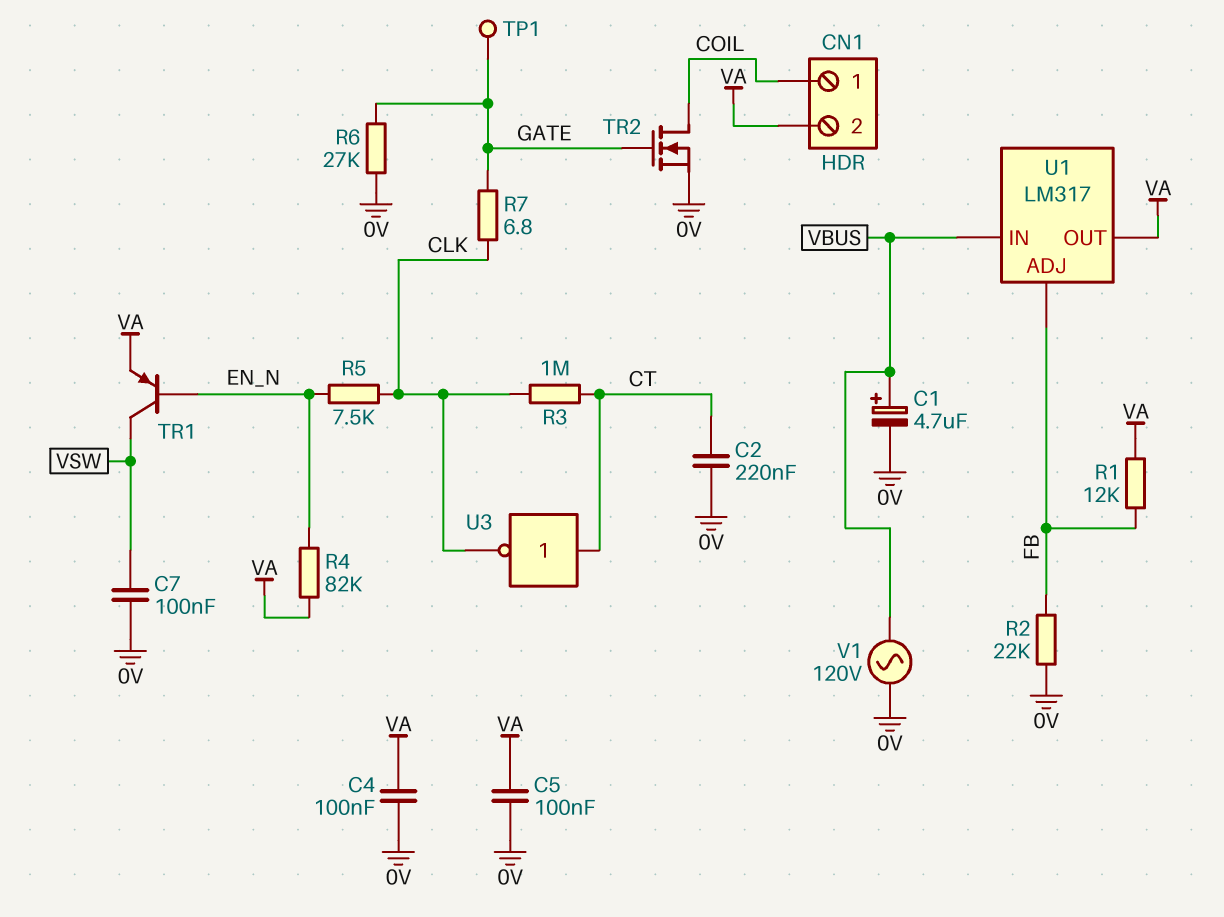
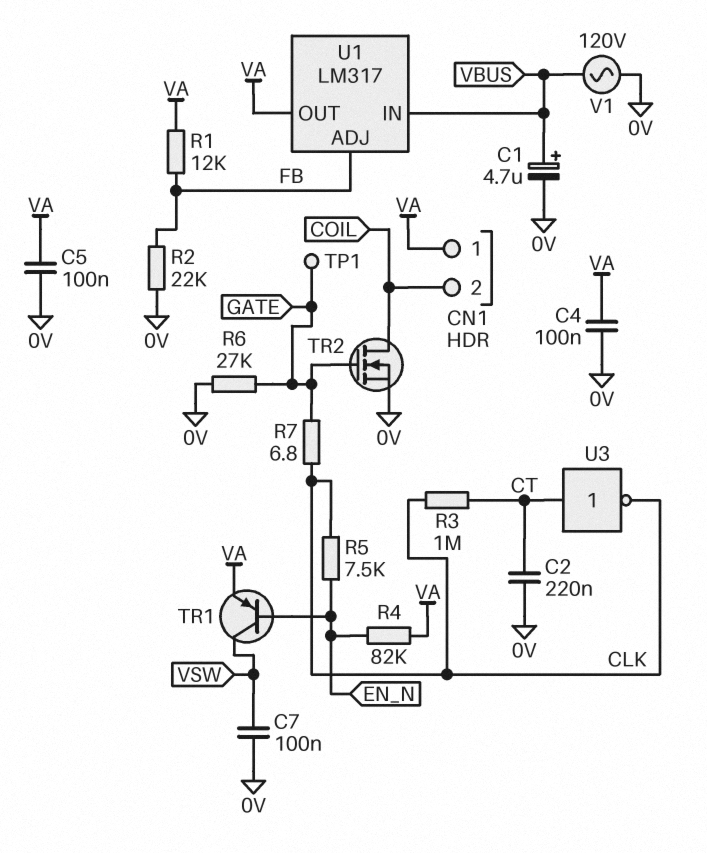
CN1 pin 1: COIL -> VA
CN1 pin 2: VA -> COIL

